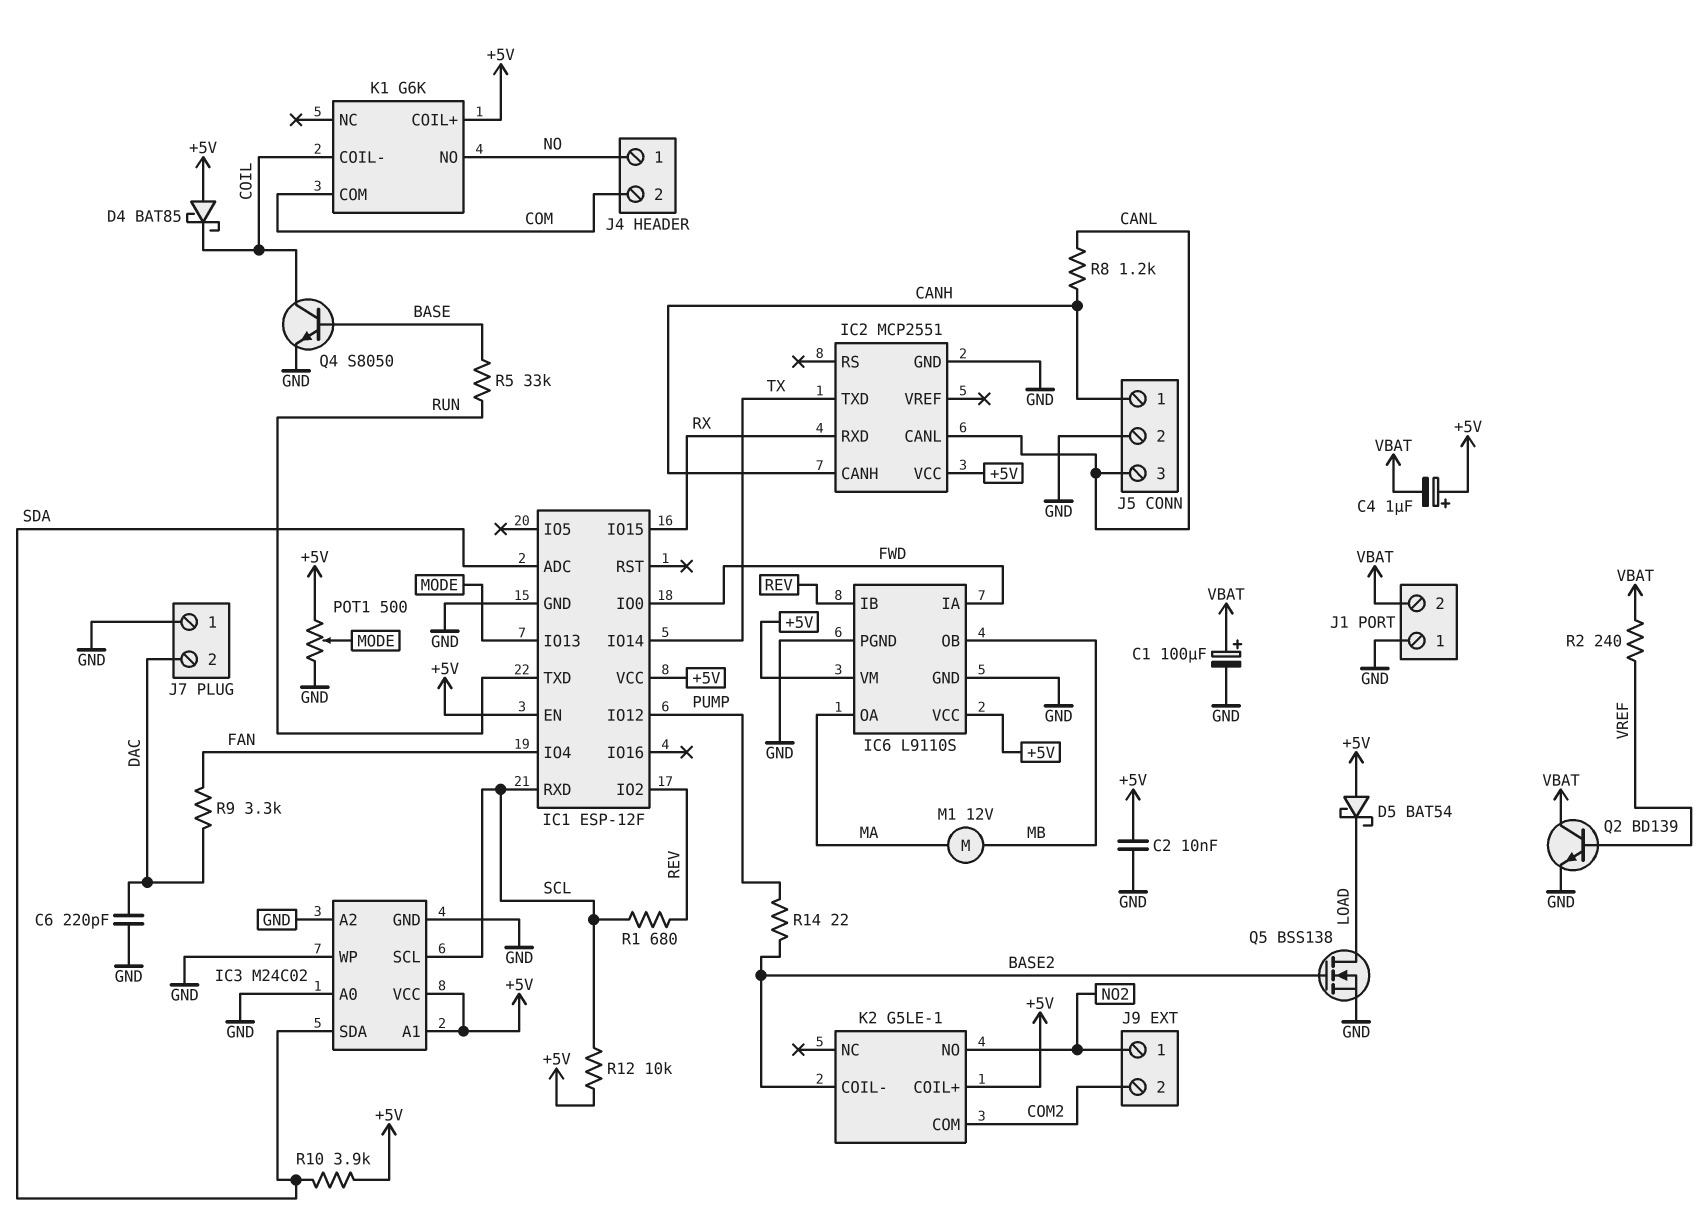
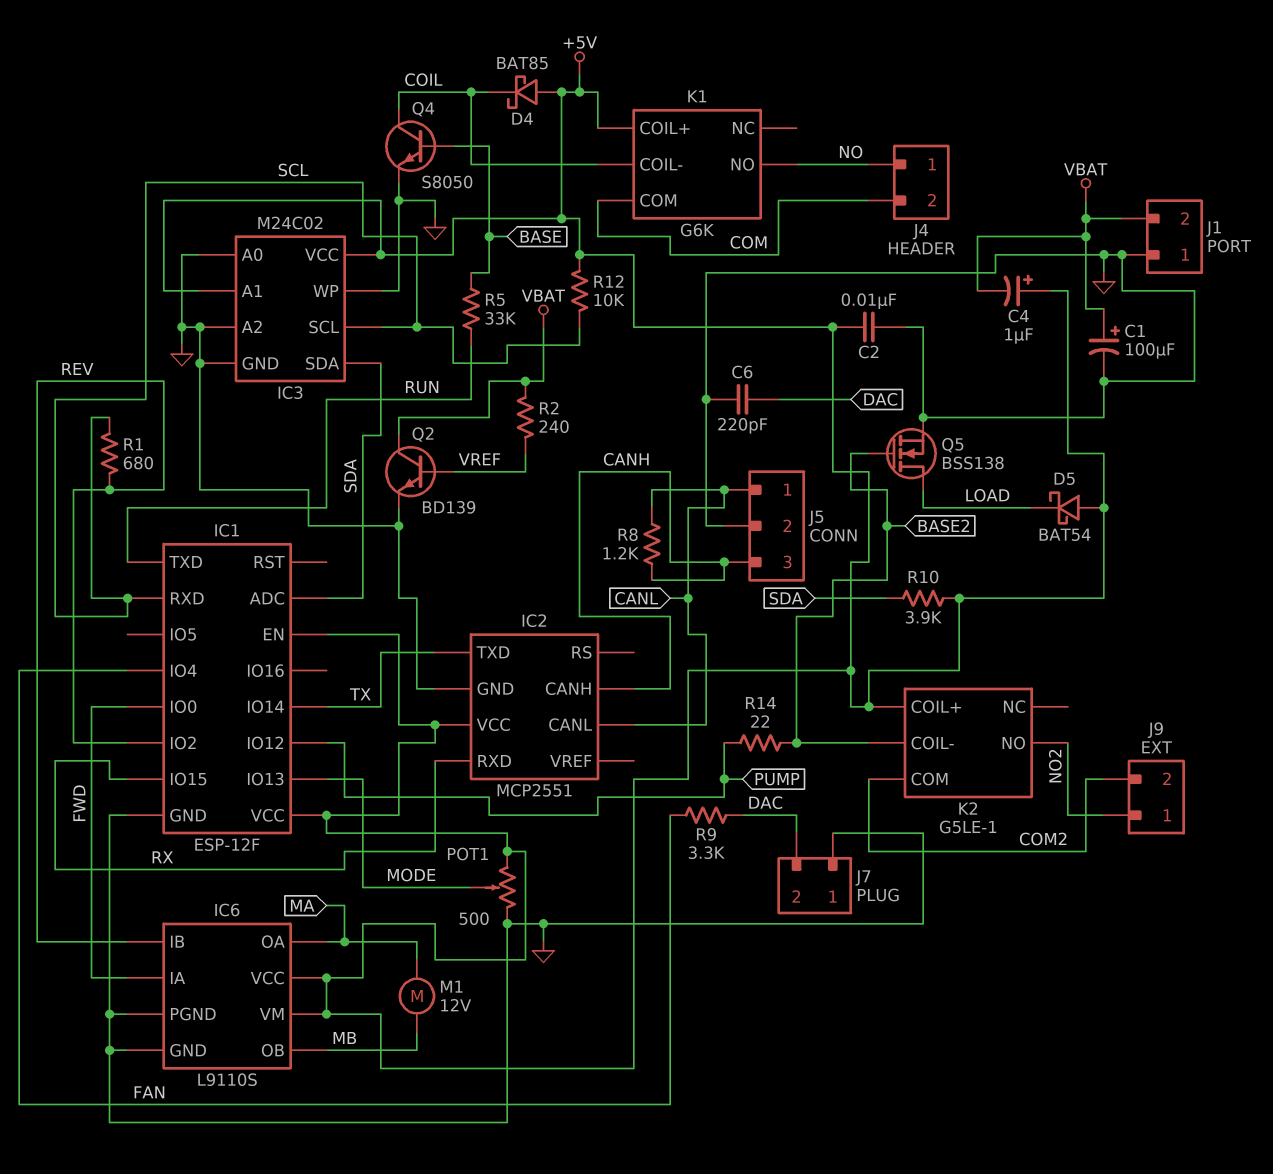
J5 pin 1: CANH -> CANL
J5 pin 3: CANL -> CANH

